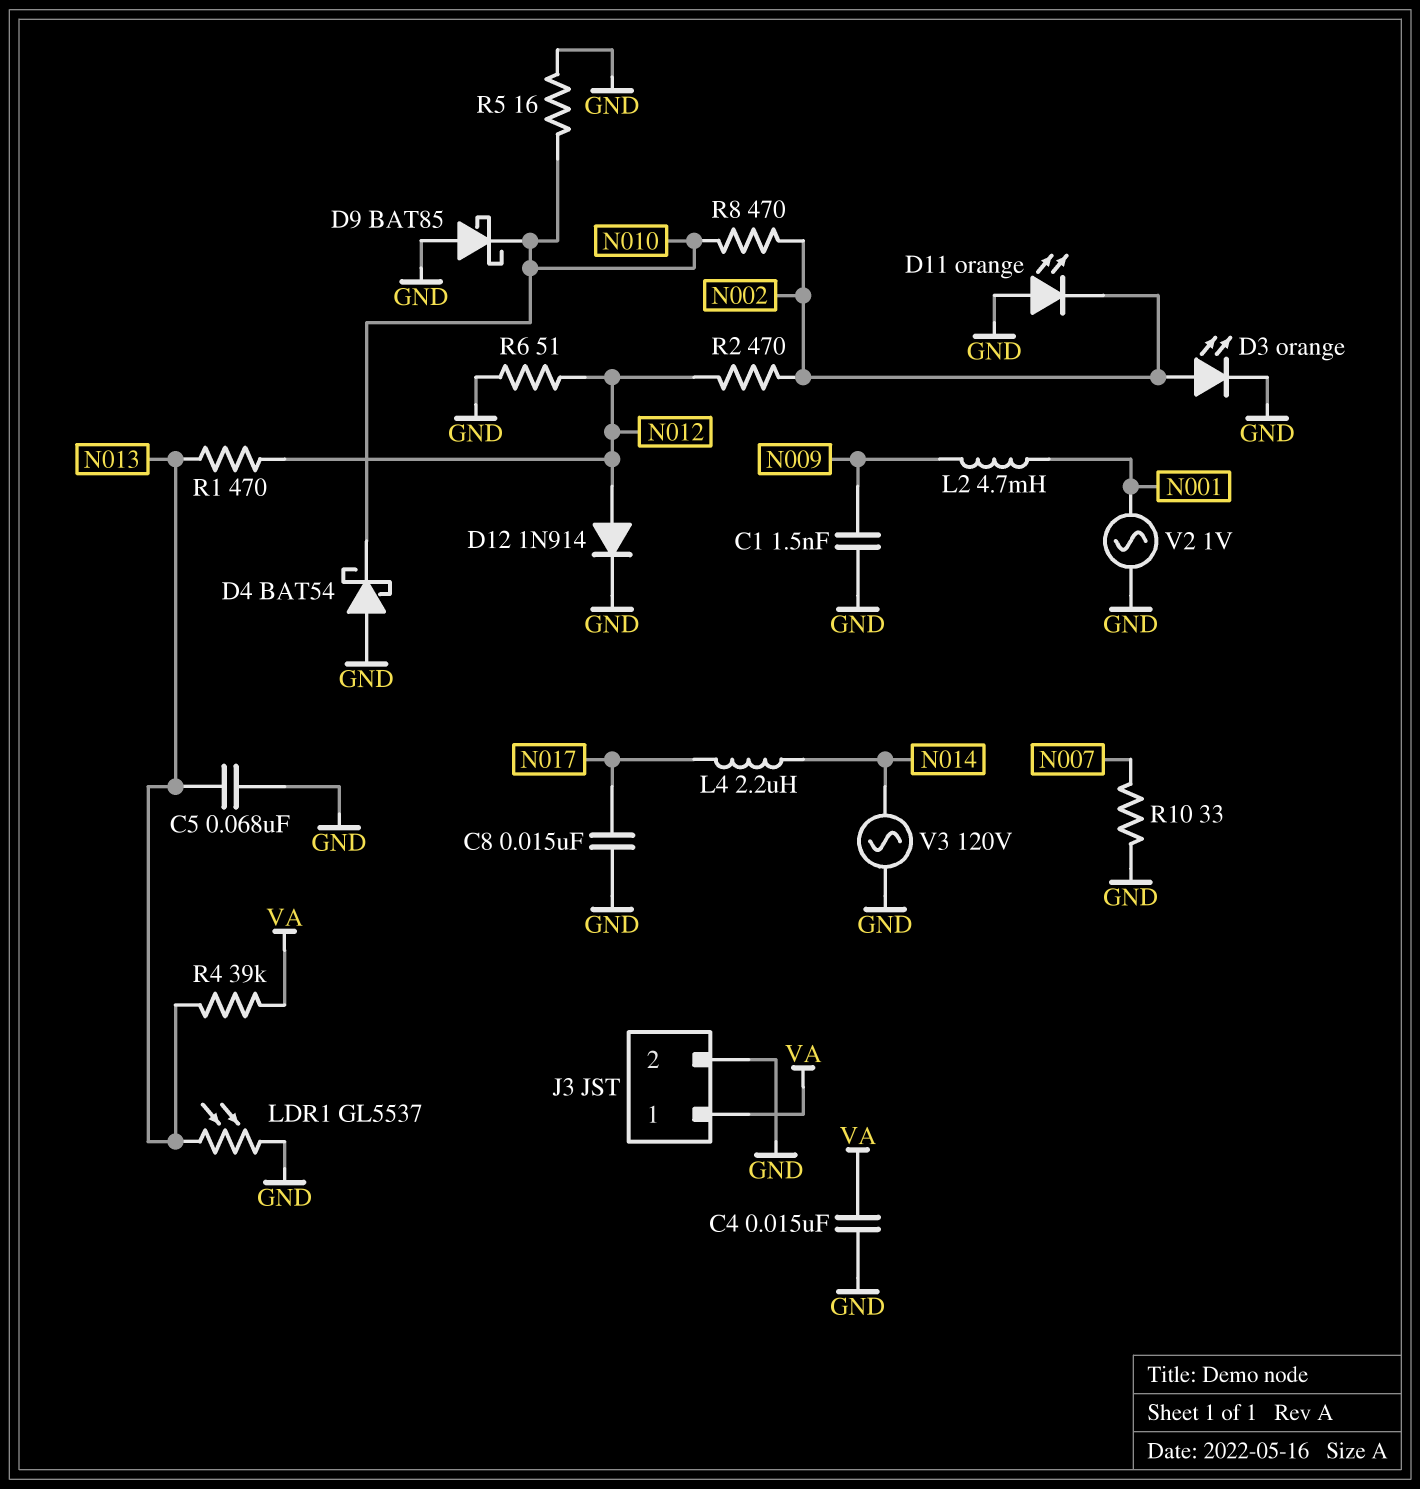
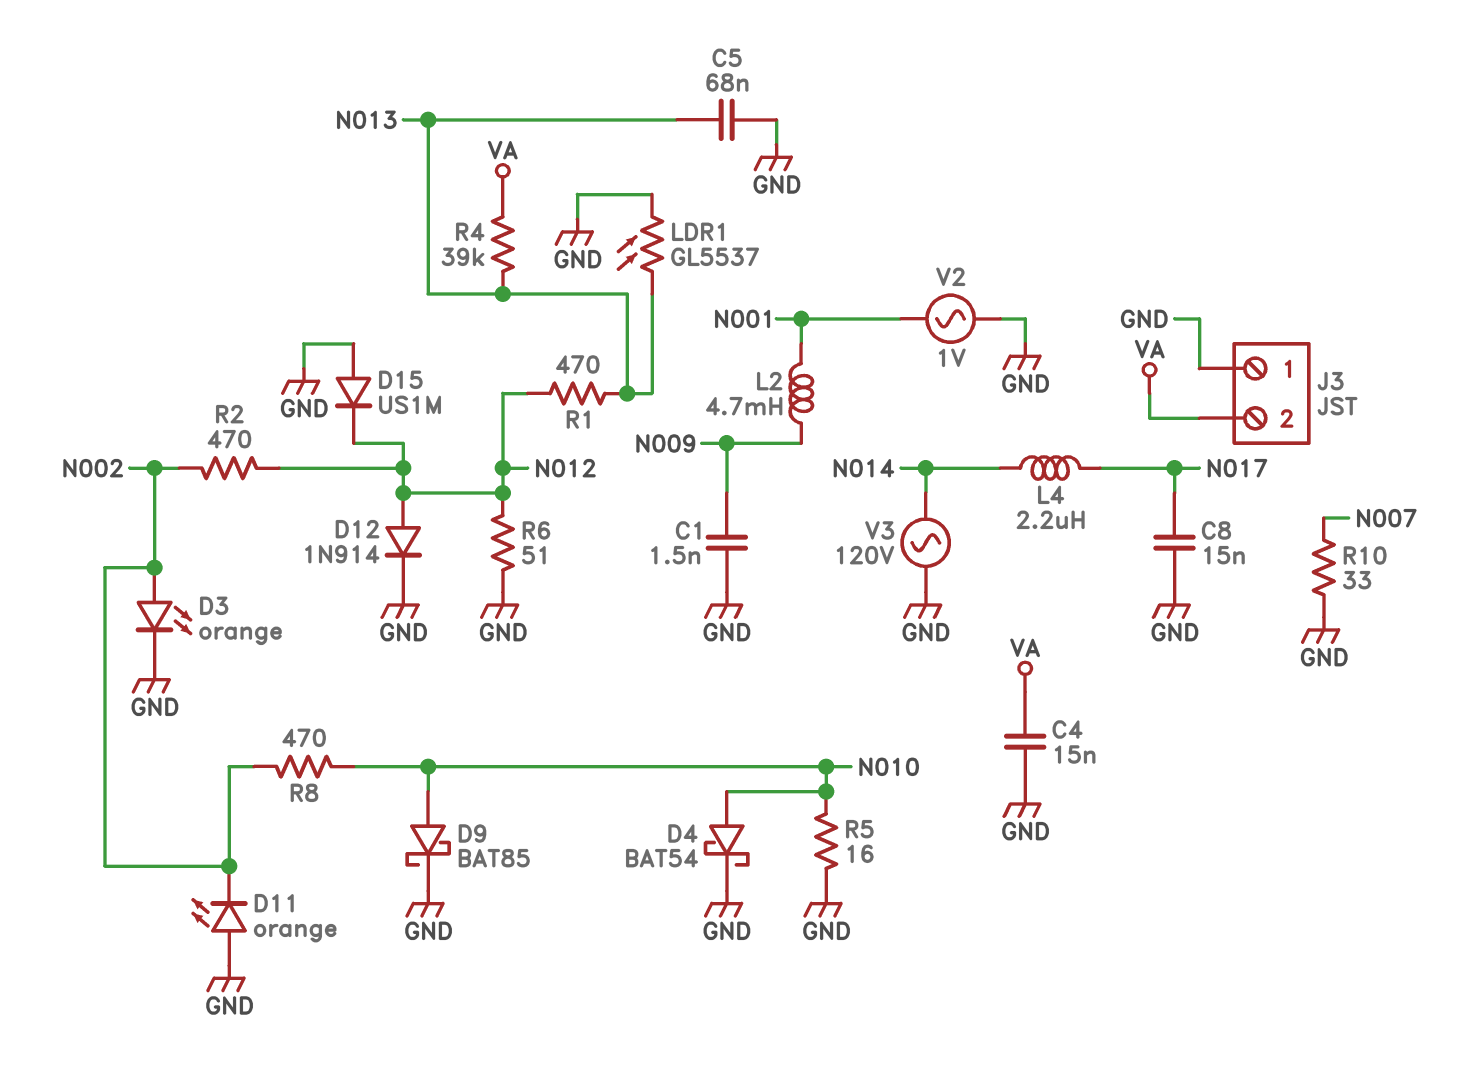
D4: schottky BAT54 (A GND, K N010) -> schottky BAT54 (A N010, K GND)
D9: schottky BAT85 (A GND, K N010) -> schottky BAT85 (A N010, K GND)
D15: none -> diode US1M (A GND, K N012)
J3 pin 1: VA -> GND
J3 pin 2: GND -> VA

